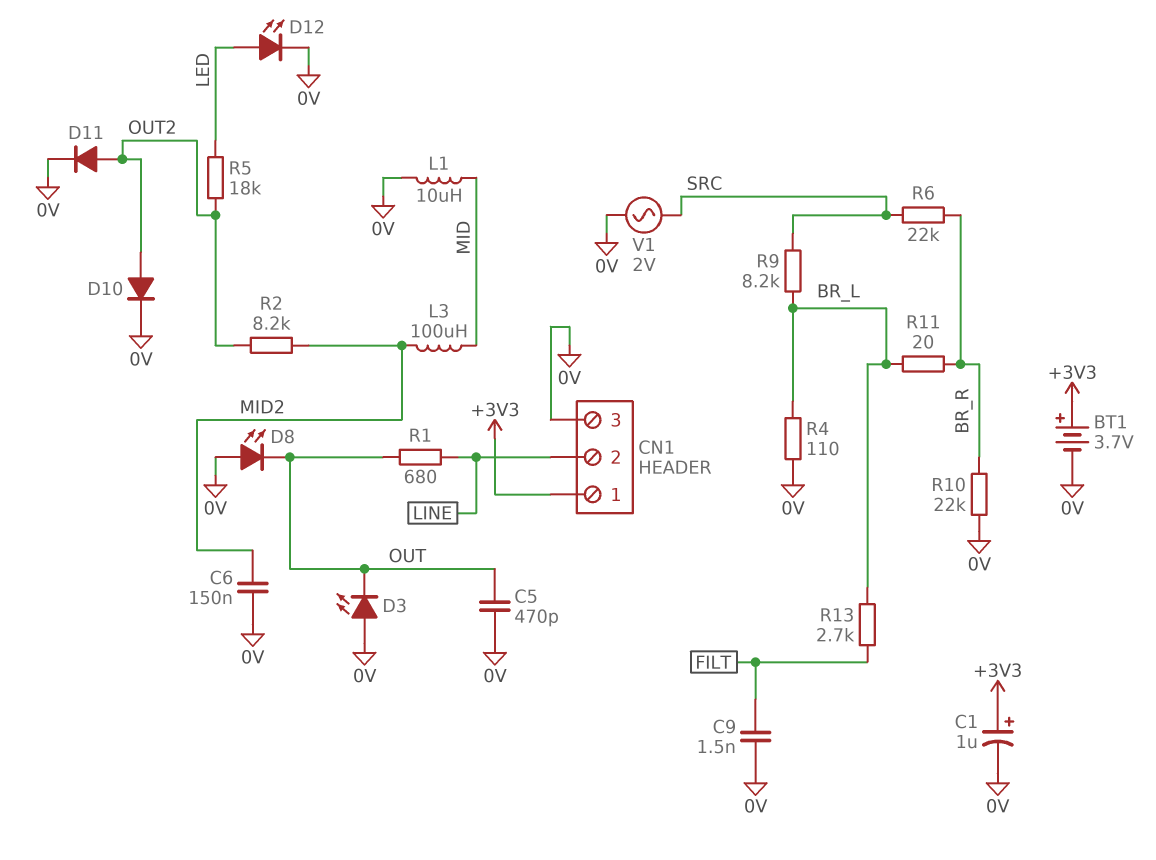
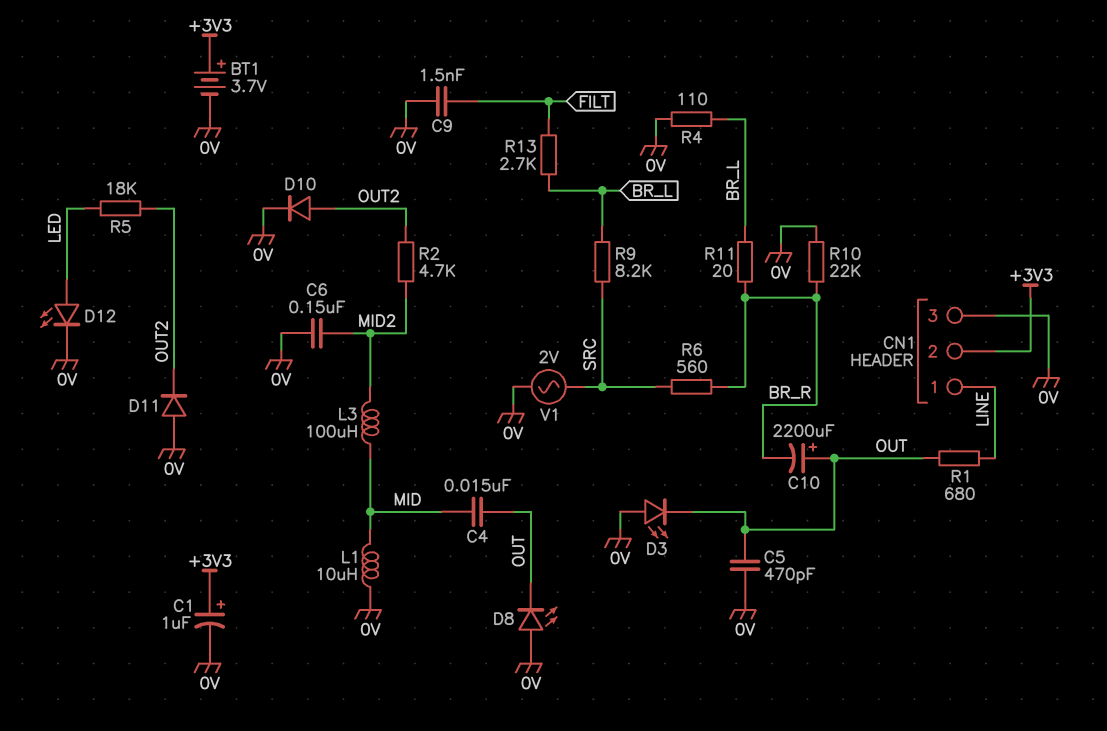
C4: none -> 15nF (MID, OUT)
C10: none -> 2200uF (plus OUT, minus BR_R)
CN1 pin 1: +3V3 -> LINE
CN1 pin 2: LINE -> +3V3
D11: diode (A OUT2, K 0V) -> diode (A 0V, K OUT2)
R2: 8.2k (MID2, OUT2) -> 4.7k (MID2, OUT2)
R6: 22k (BR_R, SRC) -> 560 (BR_R, SRC)

